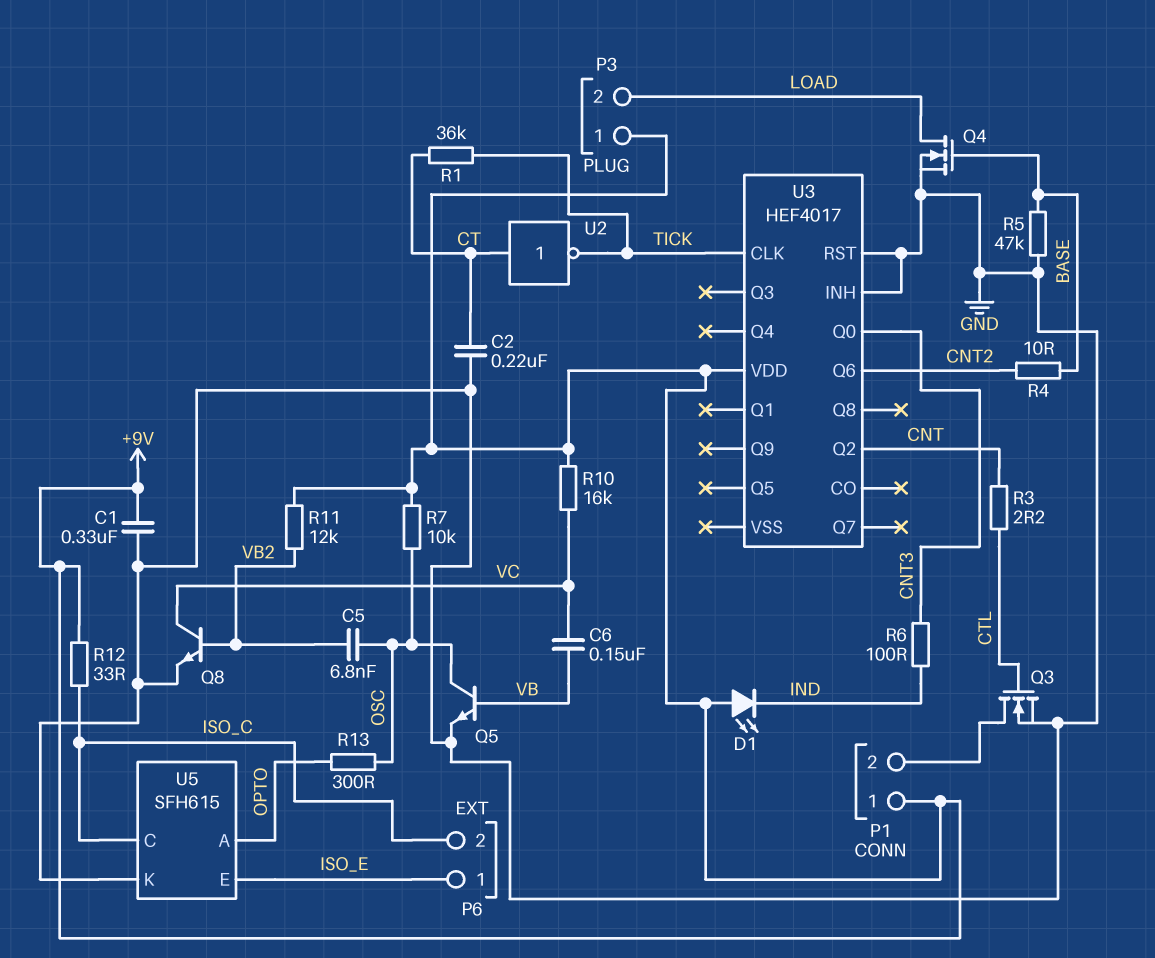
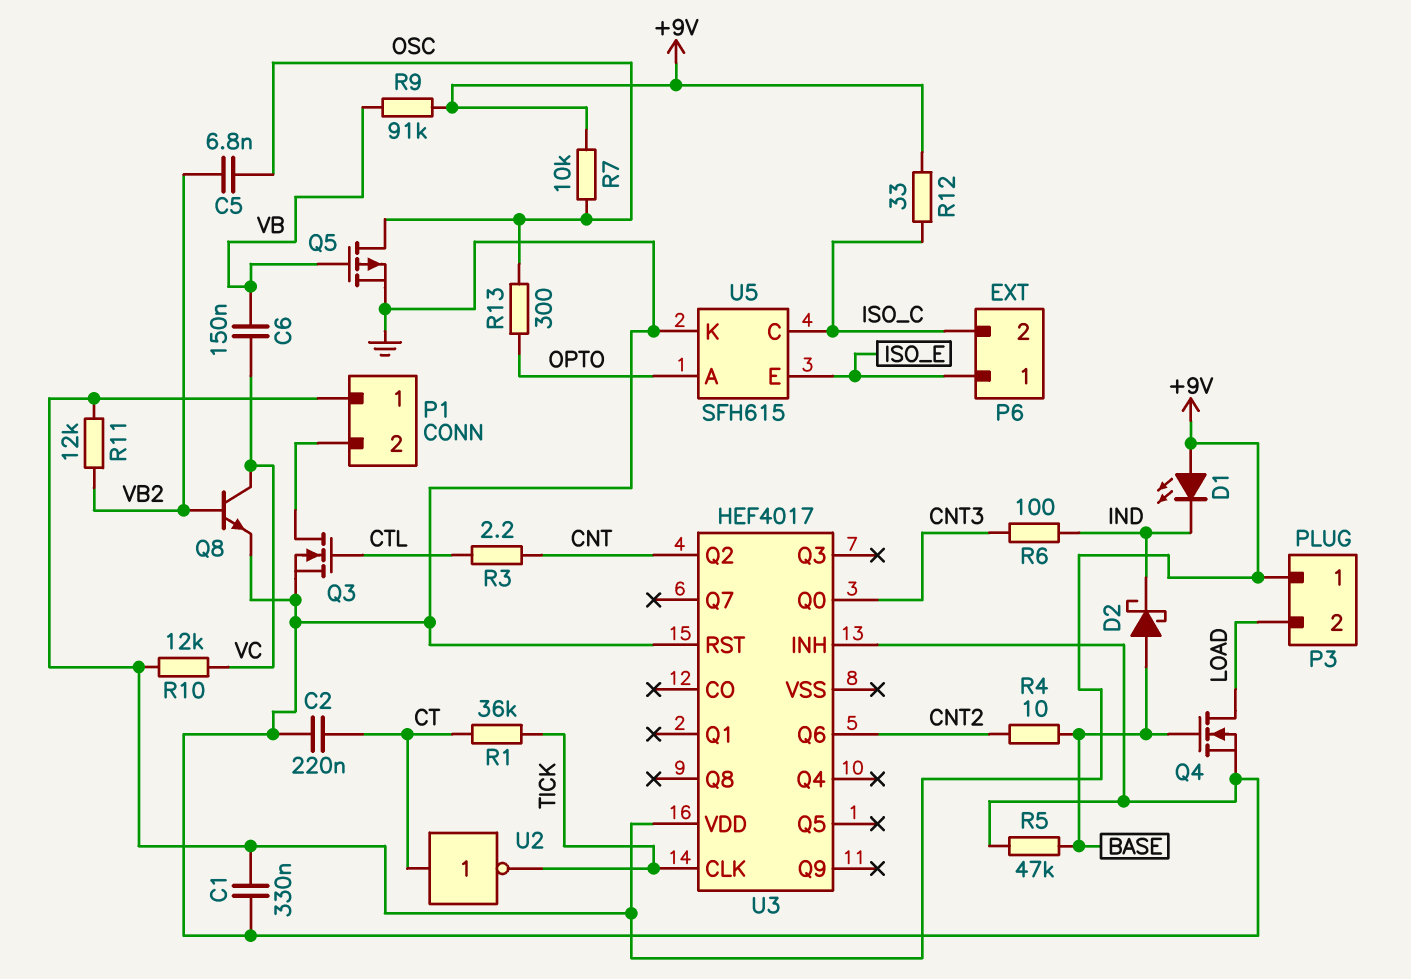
D2: none -> schottky (A BASE, K IND)
Q5: NPN (B VB, C OSC, E GND) -> PMOS (G VB, D OSC, S GND)
R9: none -> 91k (+9V, VB)
R10: 16k (+9V, VC) -> 12k (+9V, VC)

